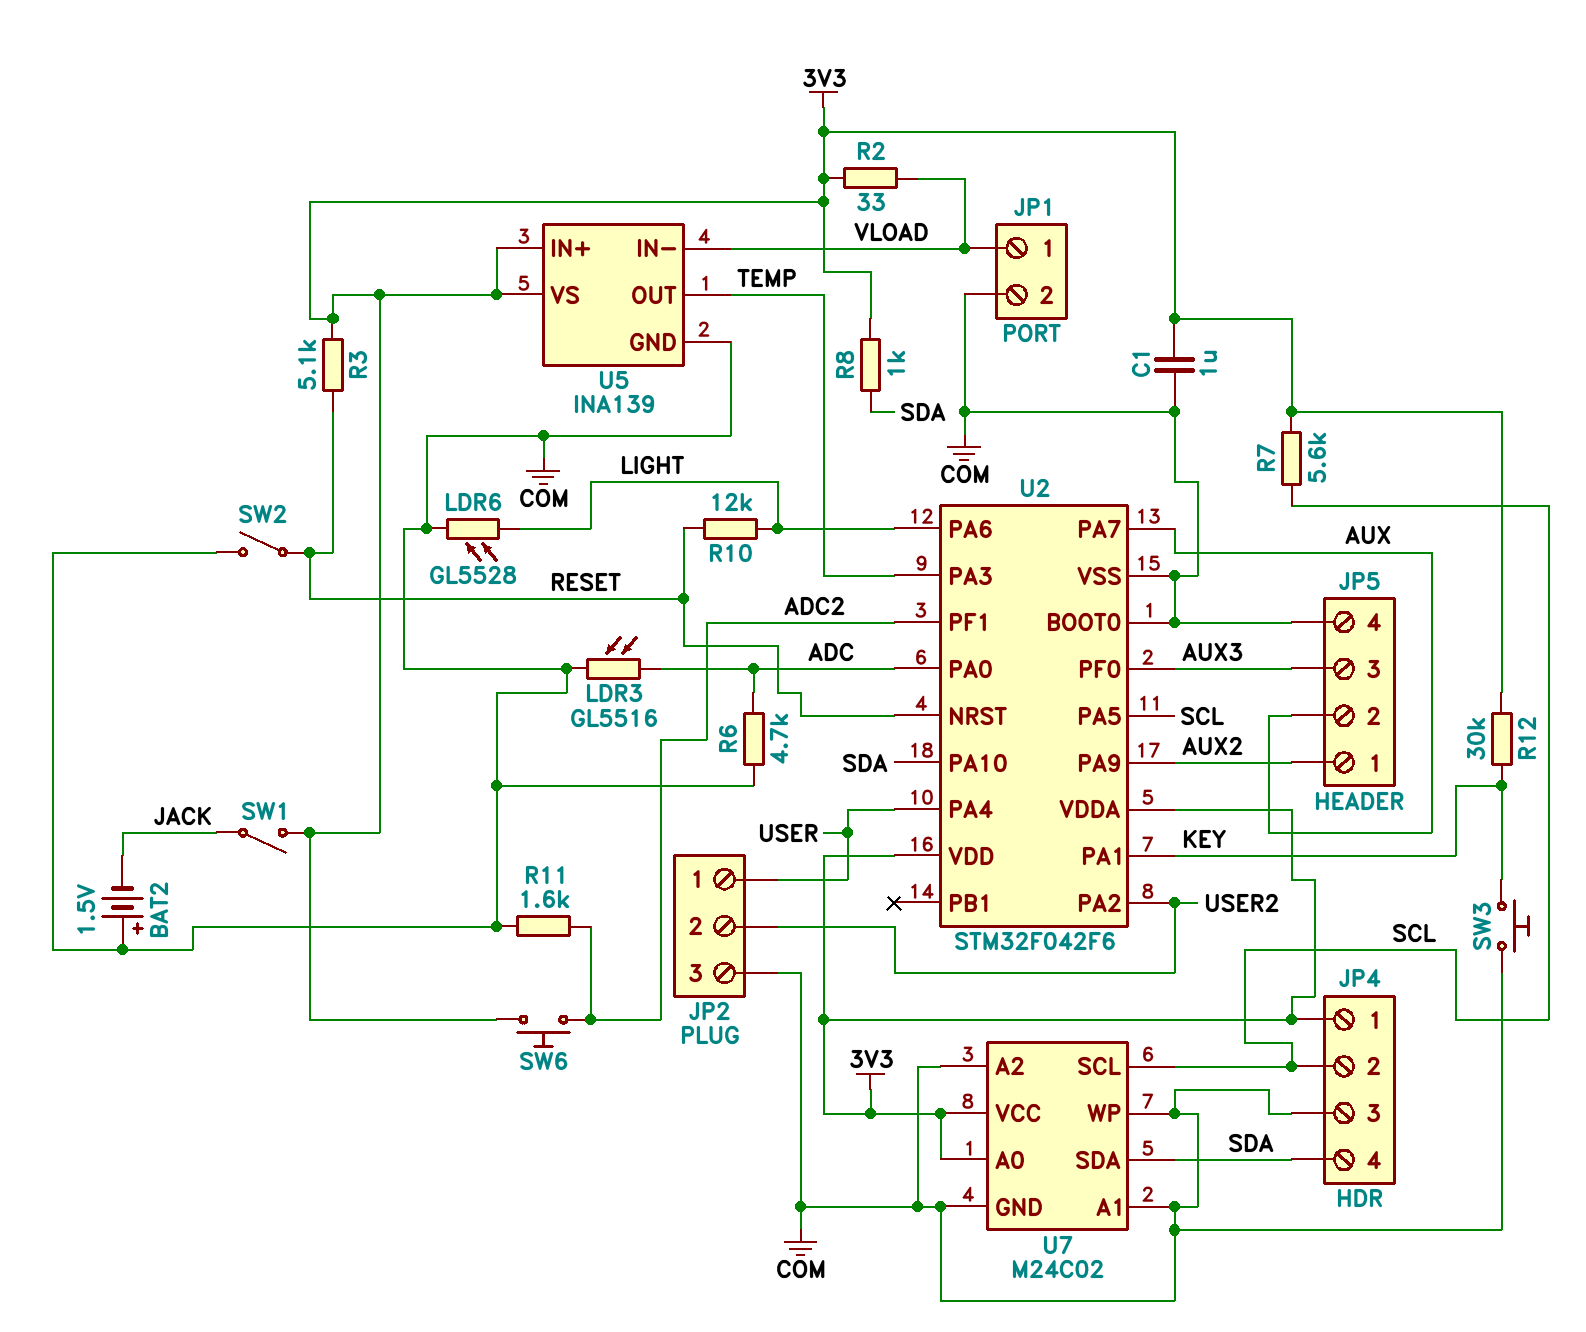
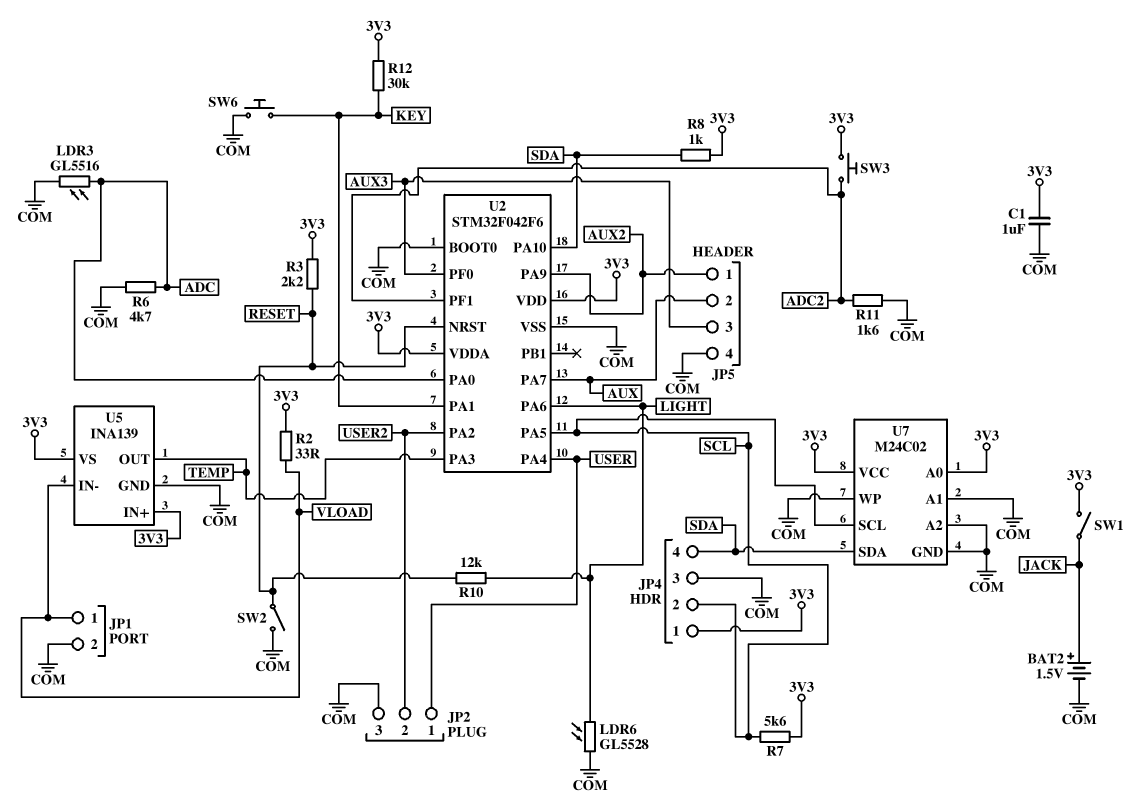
BAT2: 1.5V (plus COM, minus JACK) -> 1.5V (plus JACK, minus COM)
R3: 5.1k (3V3, RESET) -> 2.2k (3V3, RESET)
SW3: button (COM, KEY) -> button (3V3, ADC2)
SW6: button (3V3, ADC2) -> button (COM, KEY)

